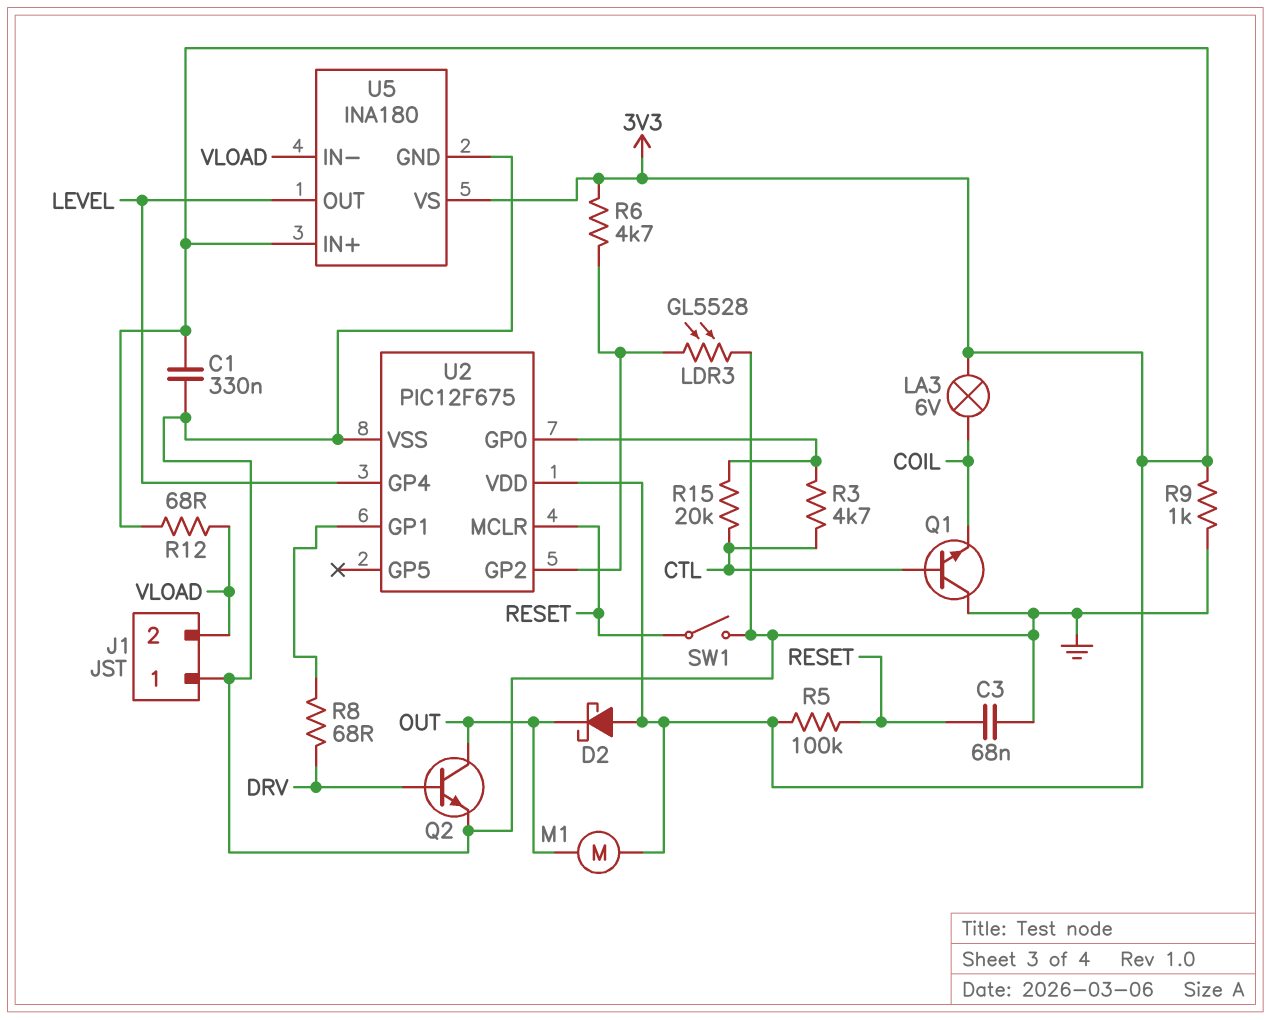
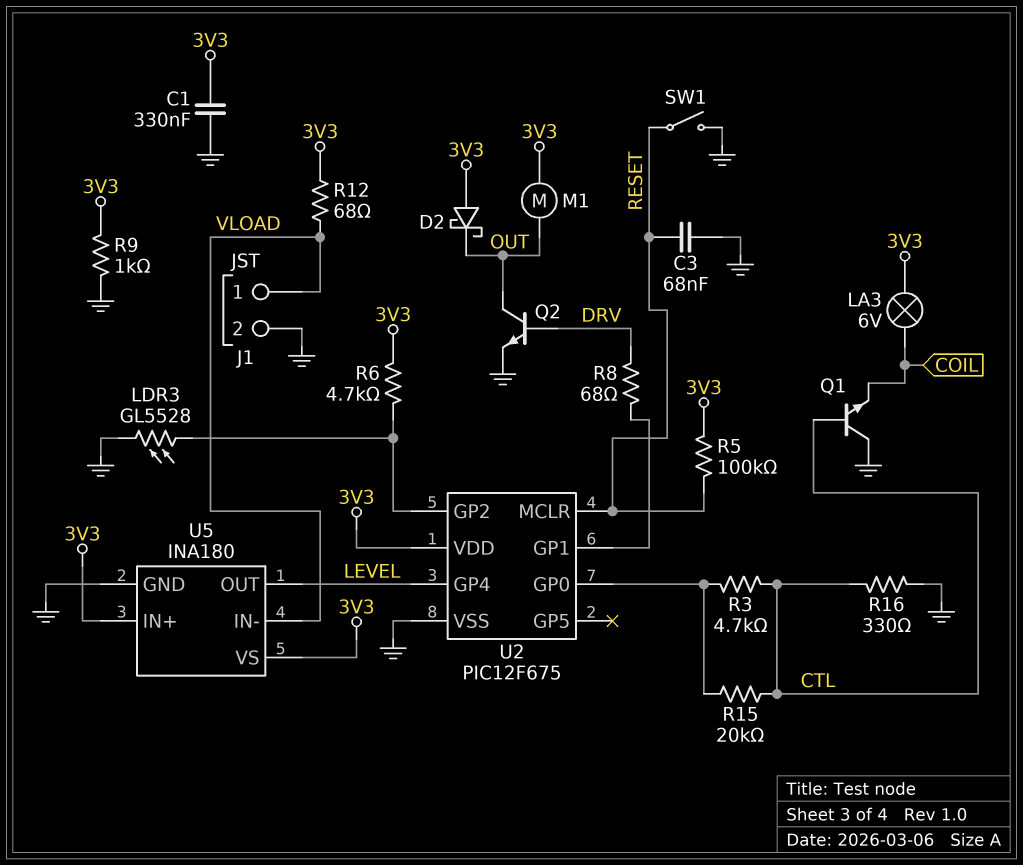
J1 pin 1: GND -> VLOAD
J1 pin 2: VLOAD -> GND
R16: none -> 330 (CTL, GND)

